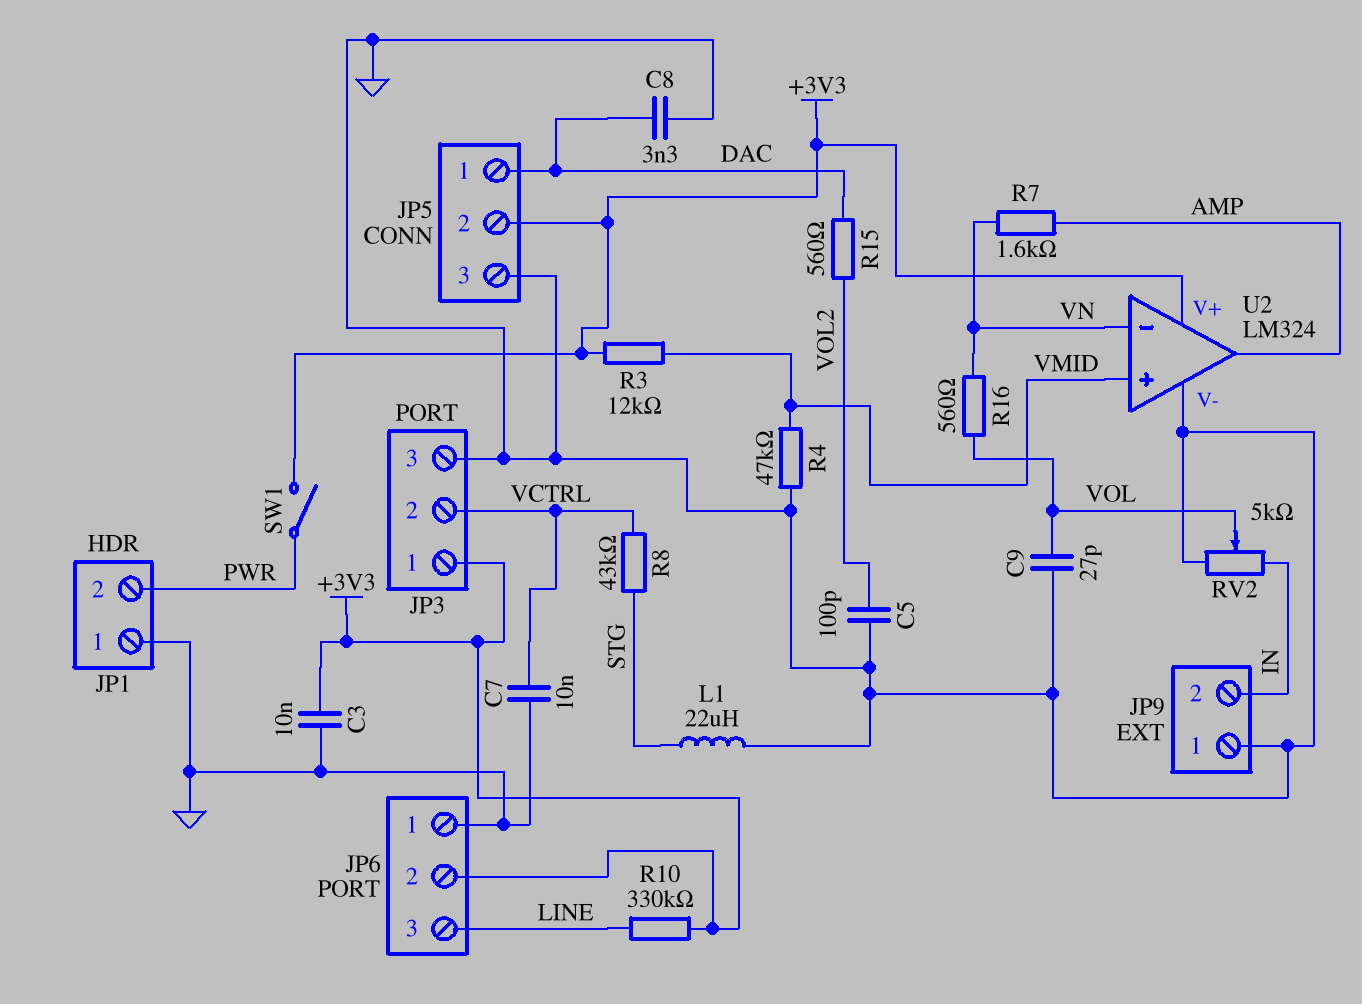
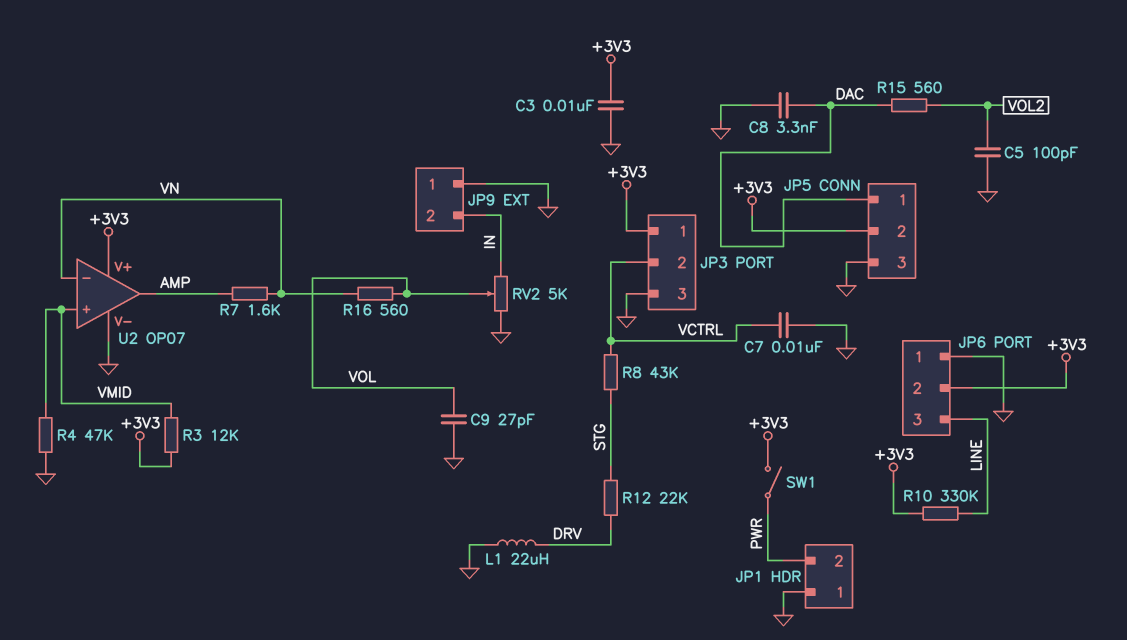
L1: 22uH (GND, STG) -> 22uH (DRV, GND)
R12: none -> 22k (DRV, STG)
U2: LM324 -> OP07

